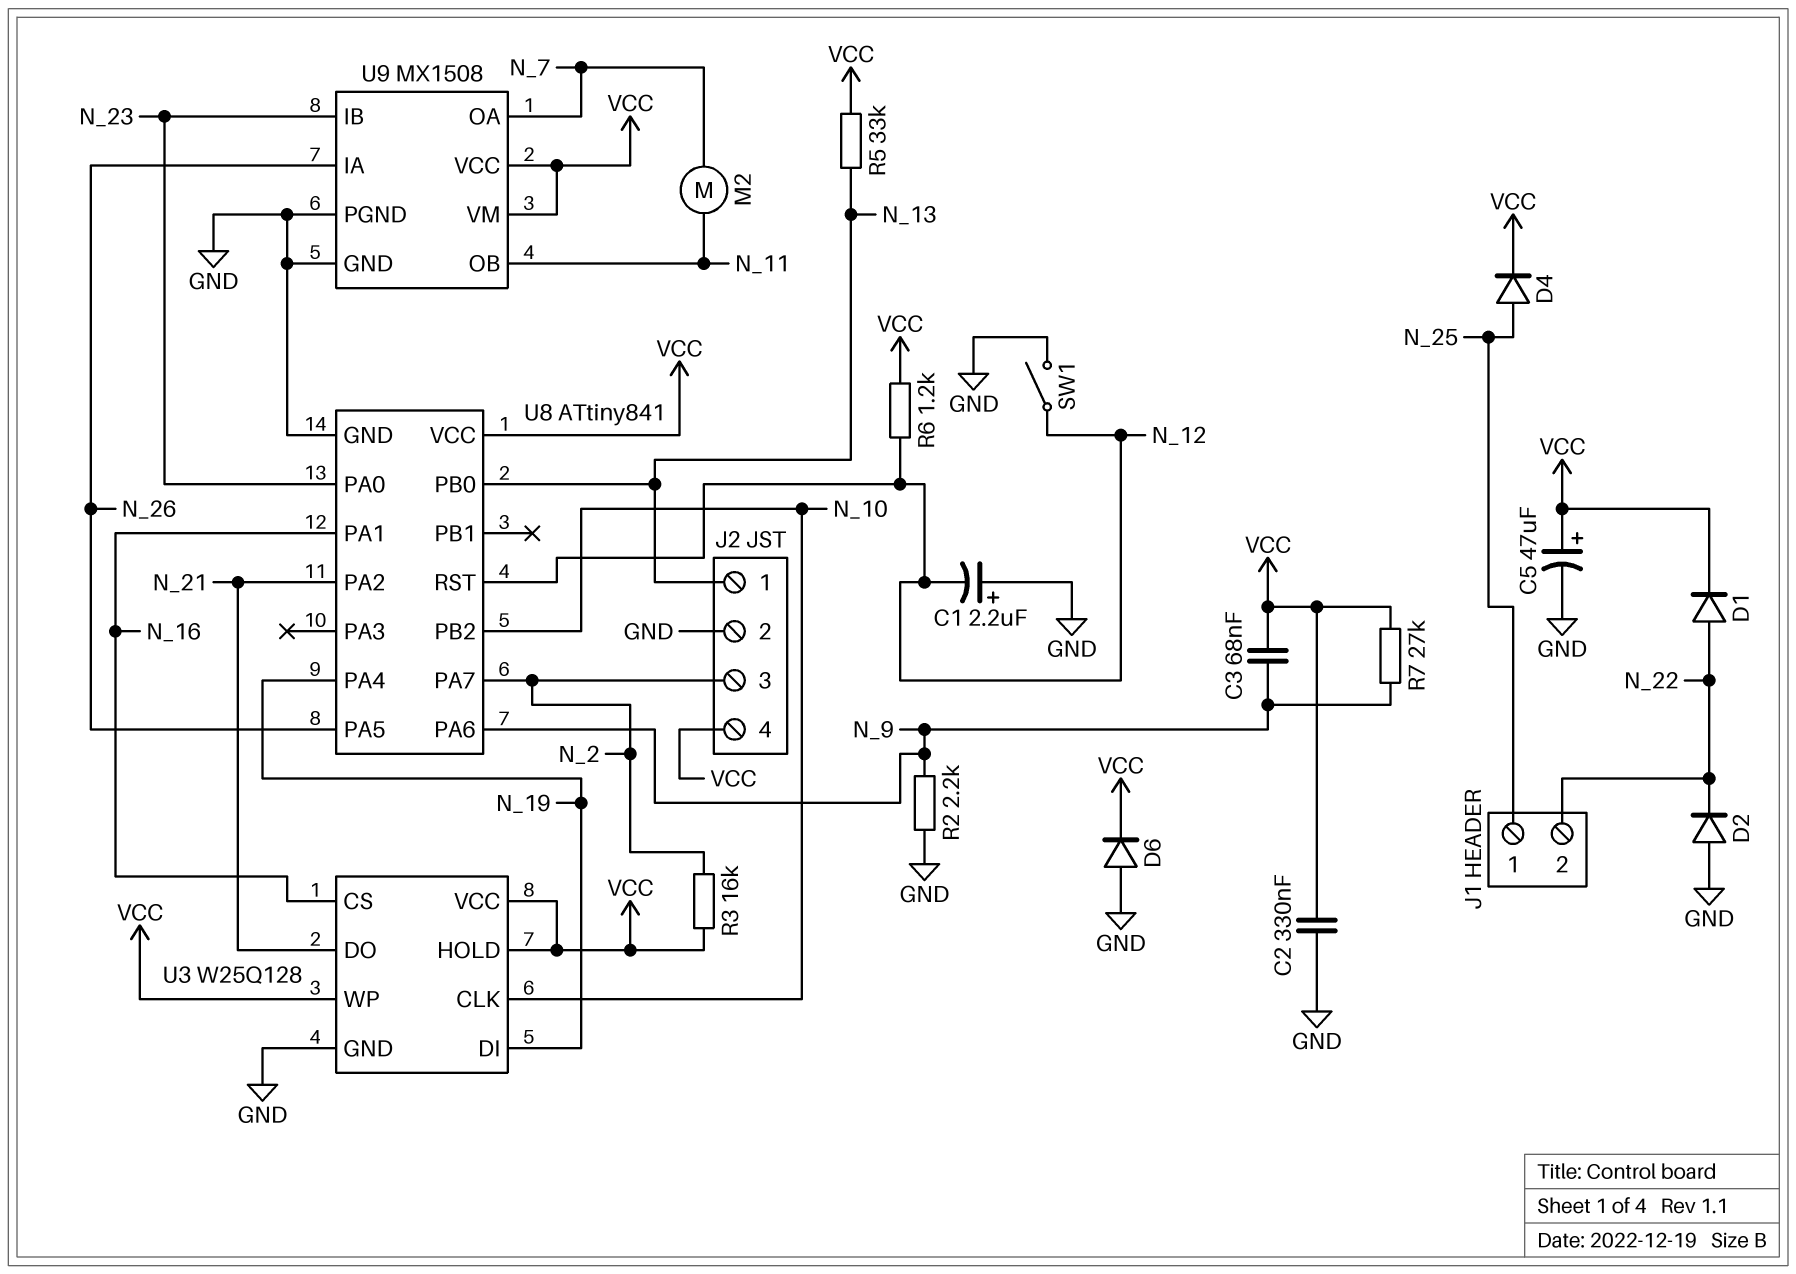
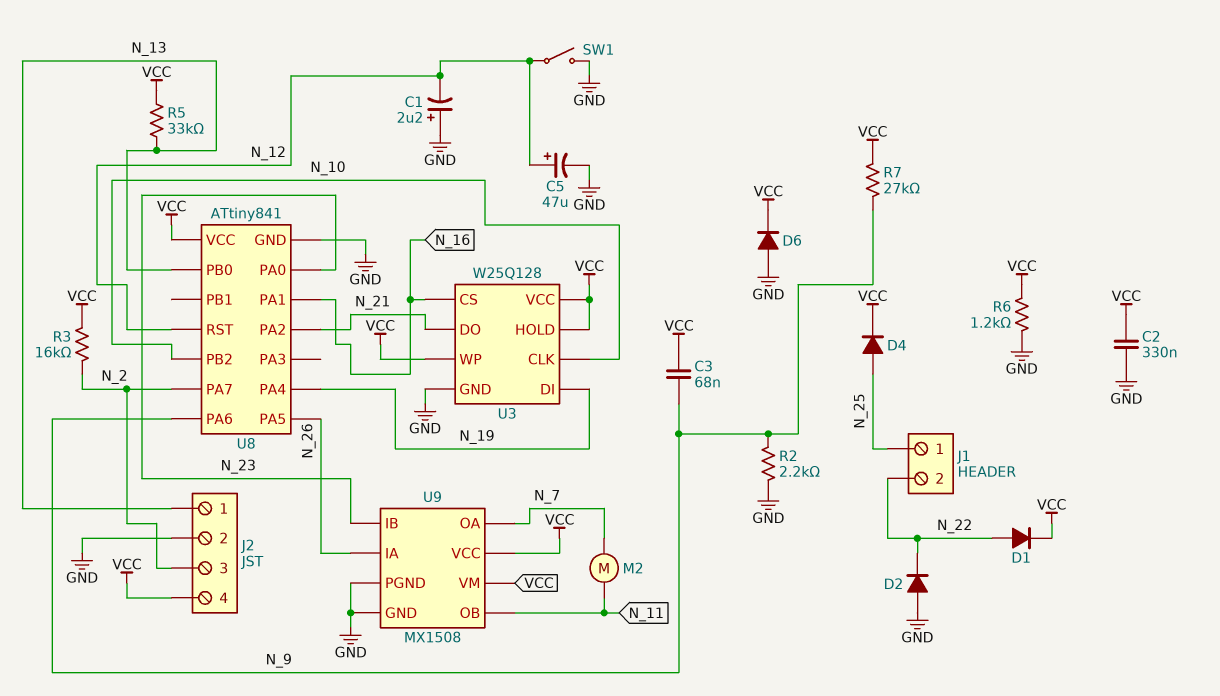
C5: 47uF (plus VCC, minus GND) -> 47uF (plus N_12, minus GND)
R6: 1.2k (N_12, VCC) -> 1.2k (GND, VCC)

